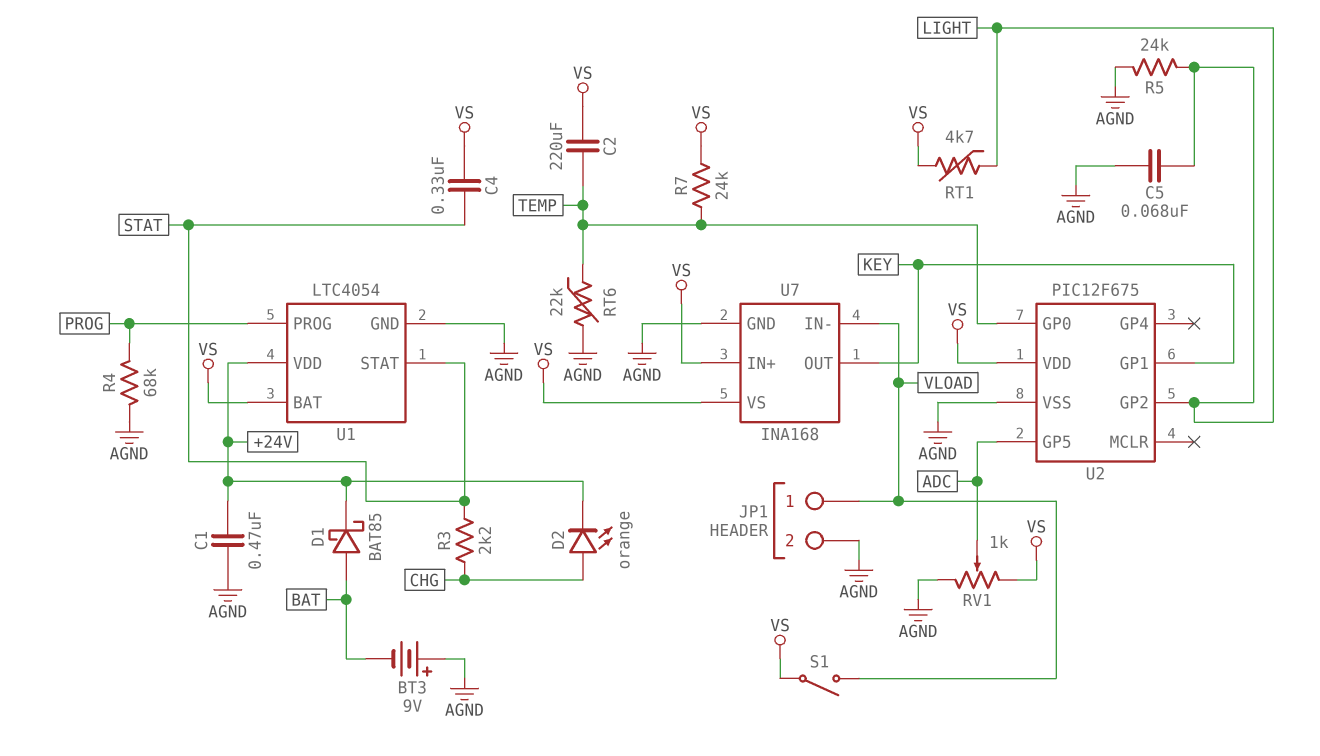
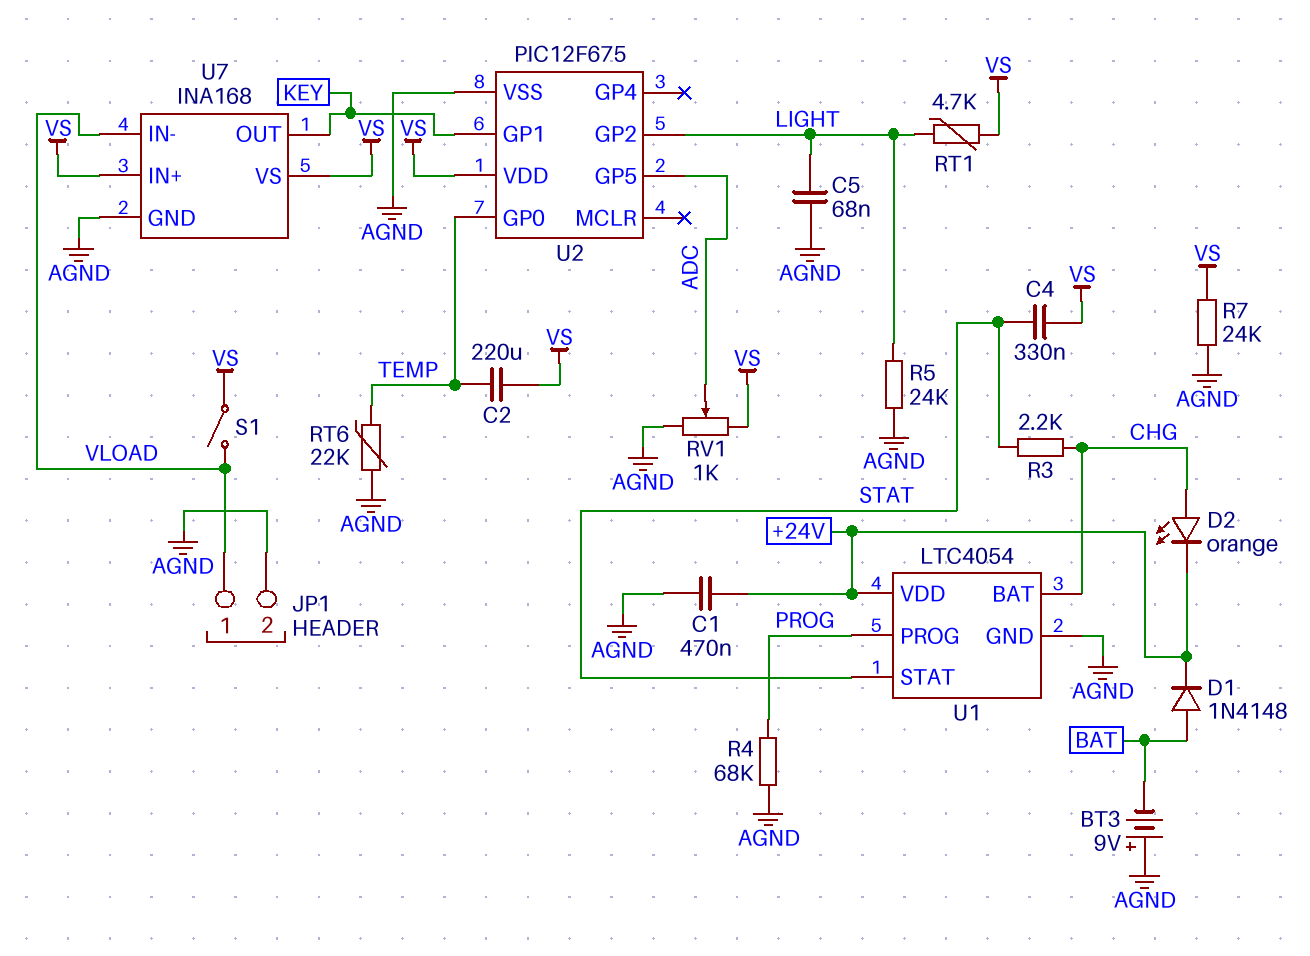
D1: schottky BAT85 (A BAT, K +24V) -> diode 1N4148 (A BAT, K +24V)
R7: 24k (TEMP, VS) -> 24k (AGND, VS)
U1 pin BAT: VS -> CHG

